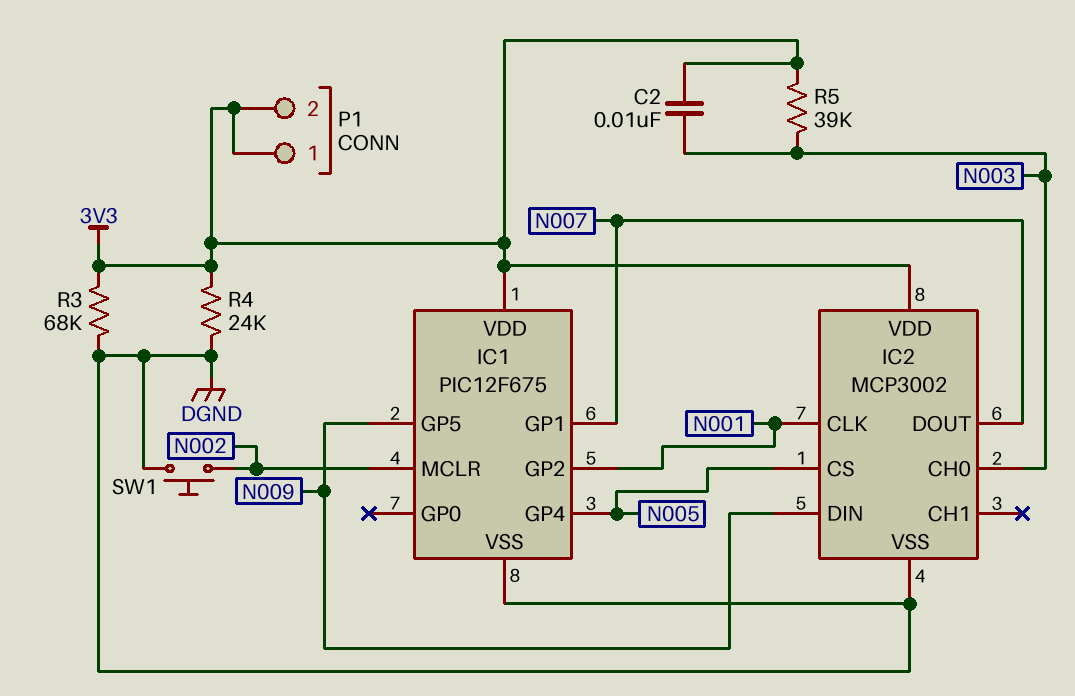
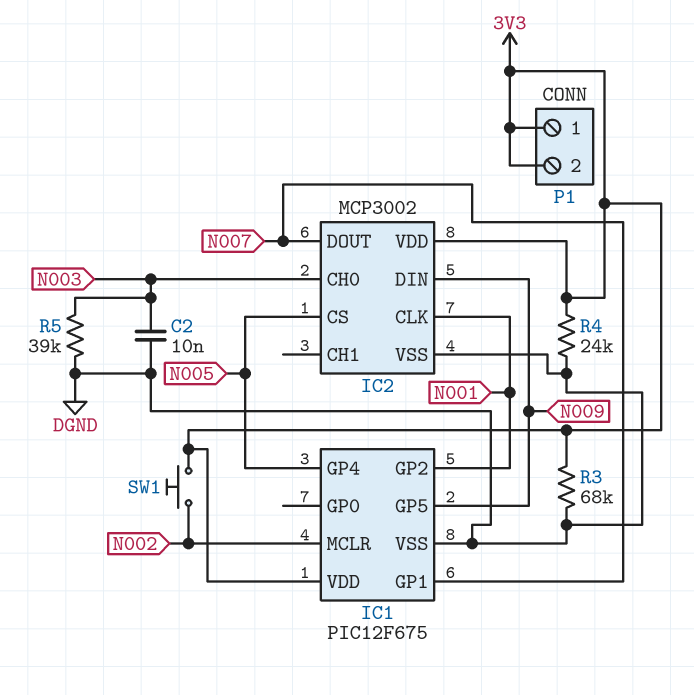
C2: 10nF (3V3, N003) -> 10nF (DGND, N003)
R5: 39k (3V3, N003) -> 39k (DGND, N003)
SW1: button (DGND, N002) -> button (3V3, N002)

